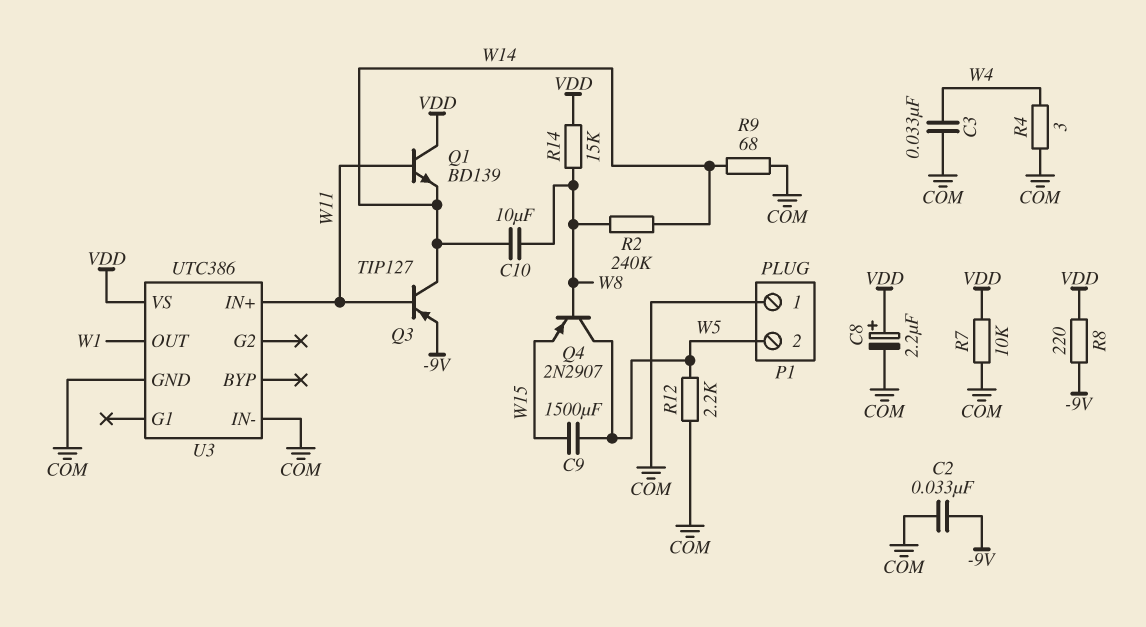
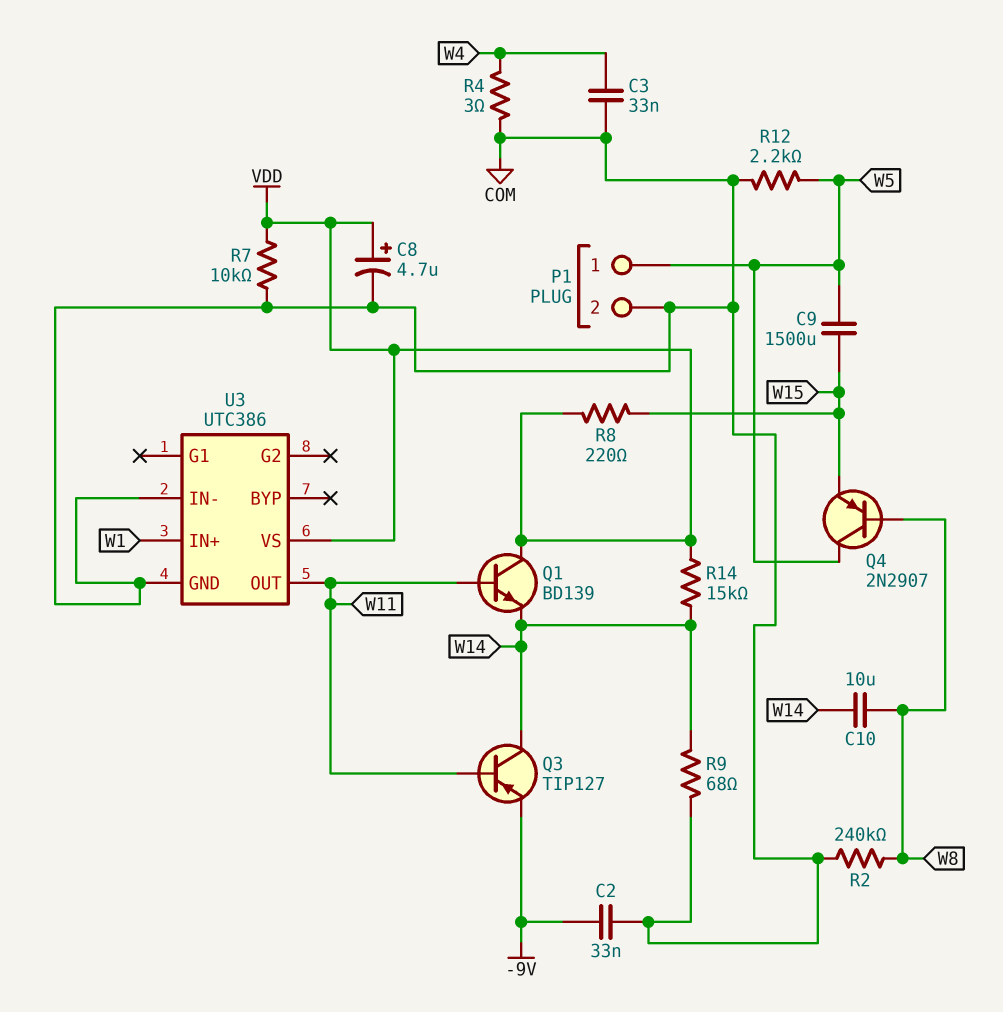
C8: 2.2uF (plus VDD, minus COM) -> 4.7uF (plus VDD, minus COM)
P1 pin 1: COM -> W5
P1 pin 2: W5 -> COM
R2: 240k (W8, W14) -> 240k (COM, W8)
R8: 220 (-9V, VDD) -> 220 (VDD, W15)
R14: 15k (VDD, W8) -> 15k (VDD, W14)
U3 pin IN+: W11 -> W1
U3 pin OUT: W1 -> W11

